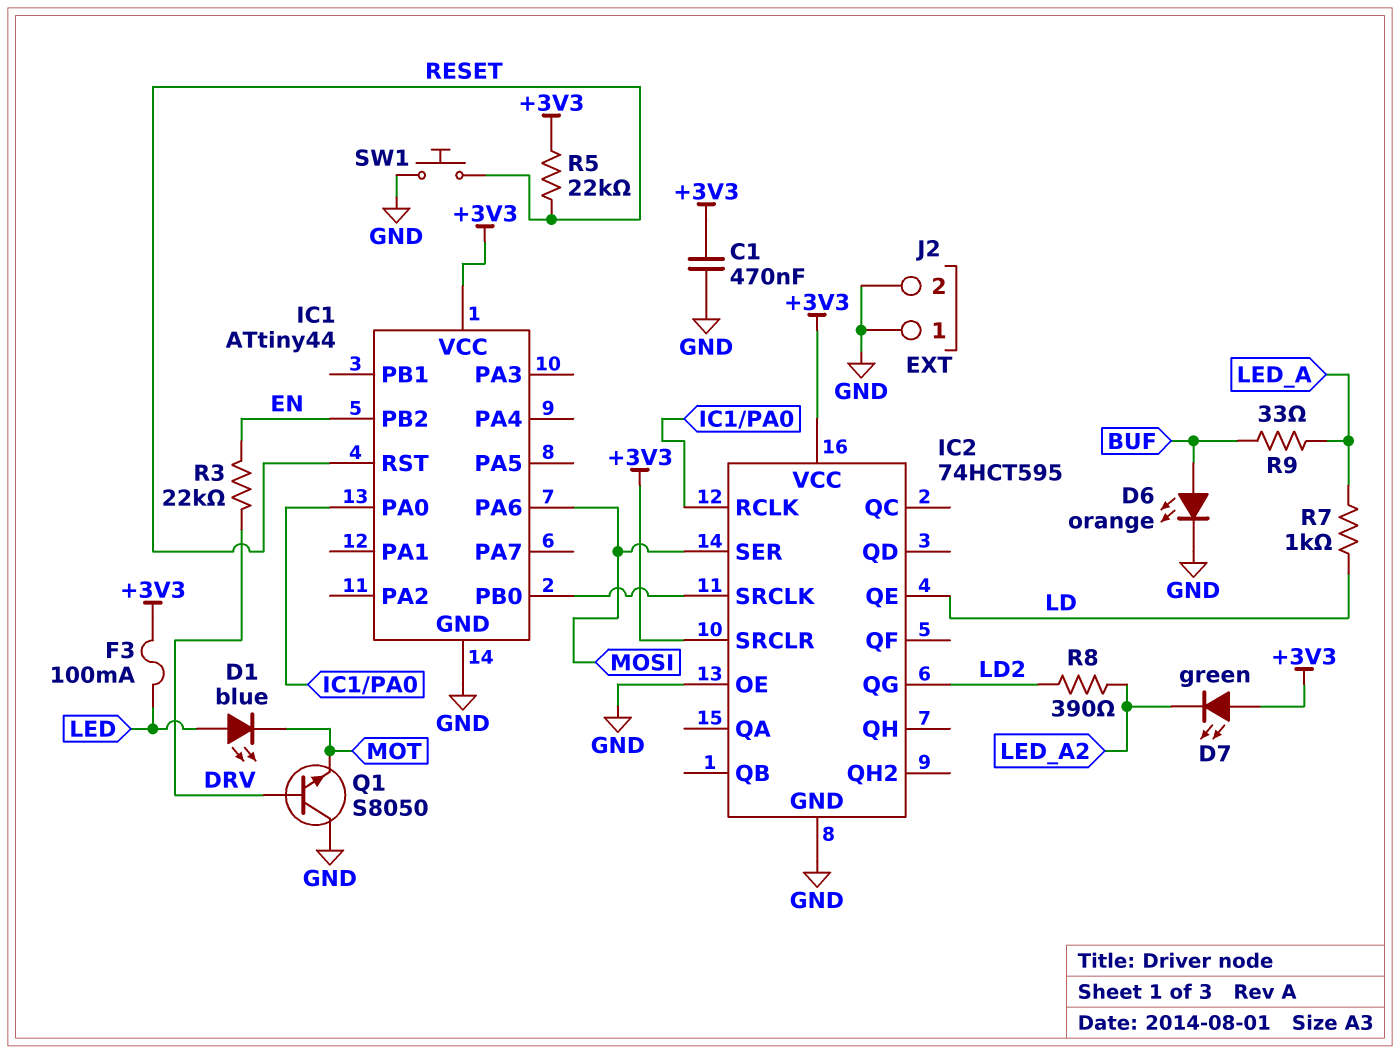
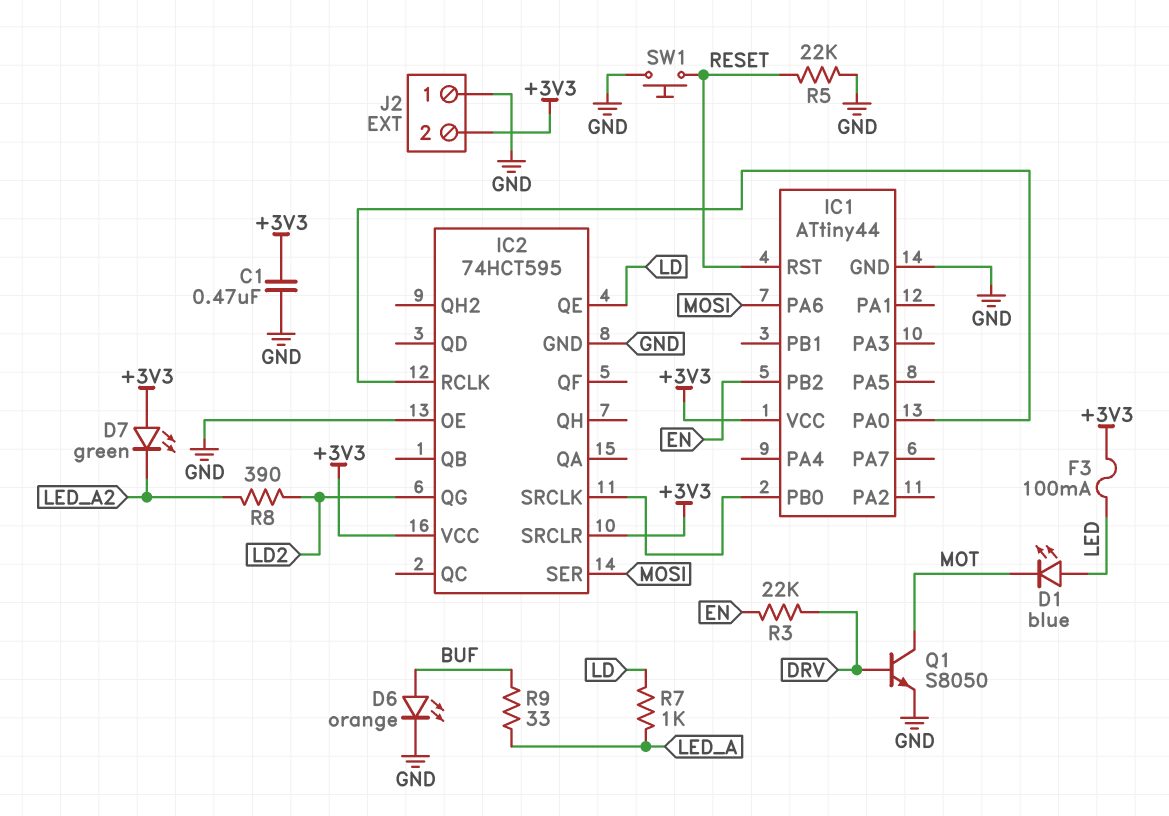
J2 pin 2: GND -> +3V3
Q1: NPN S8050 (B DRV, C GND, E MOT) -> NPN S8050 (B DRV, C MOT, E GND)
R5: 22k (+3V3, RESET) -> 22k (GND, RESET)

